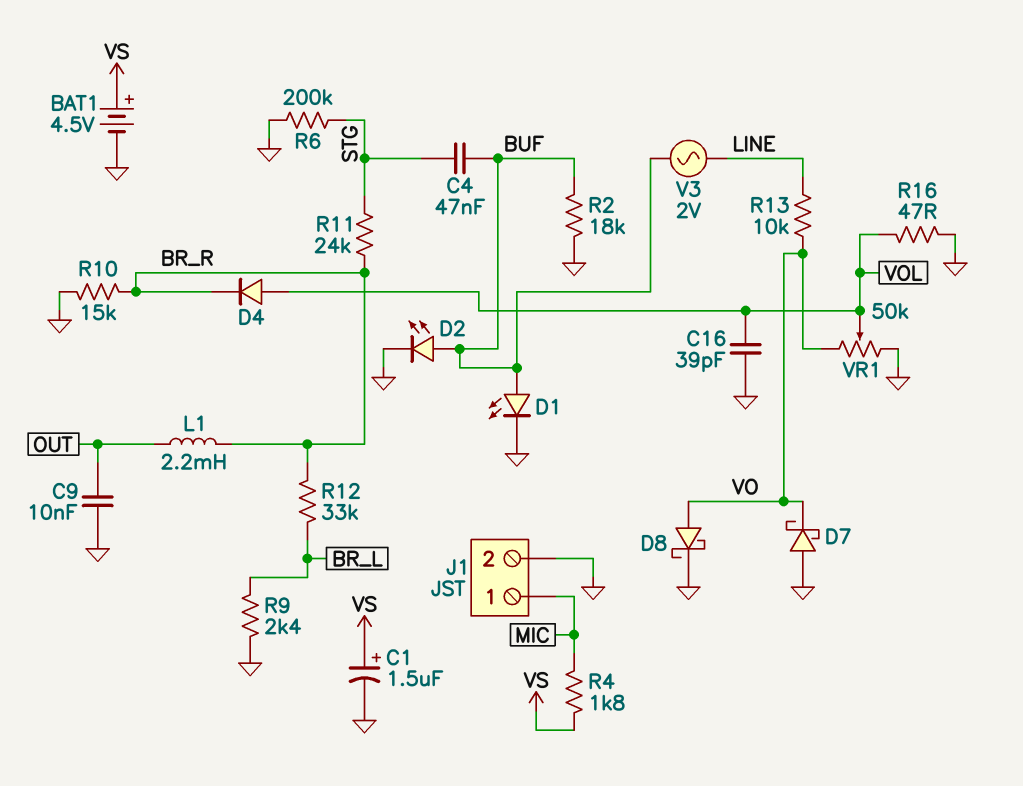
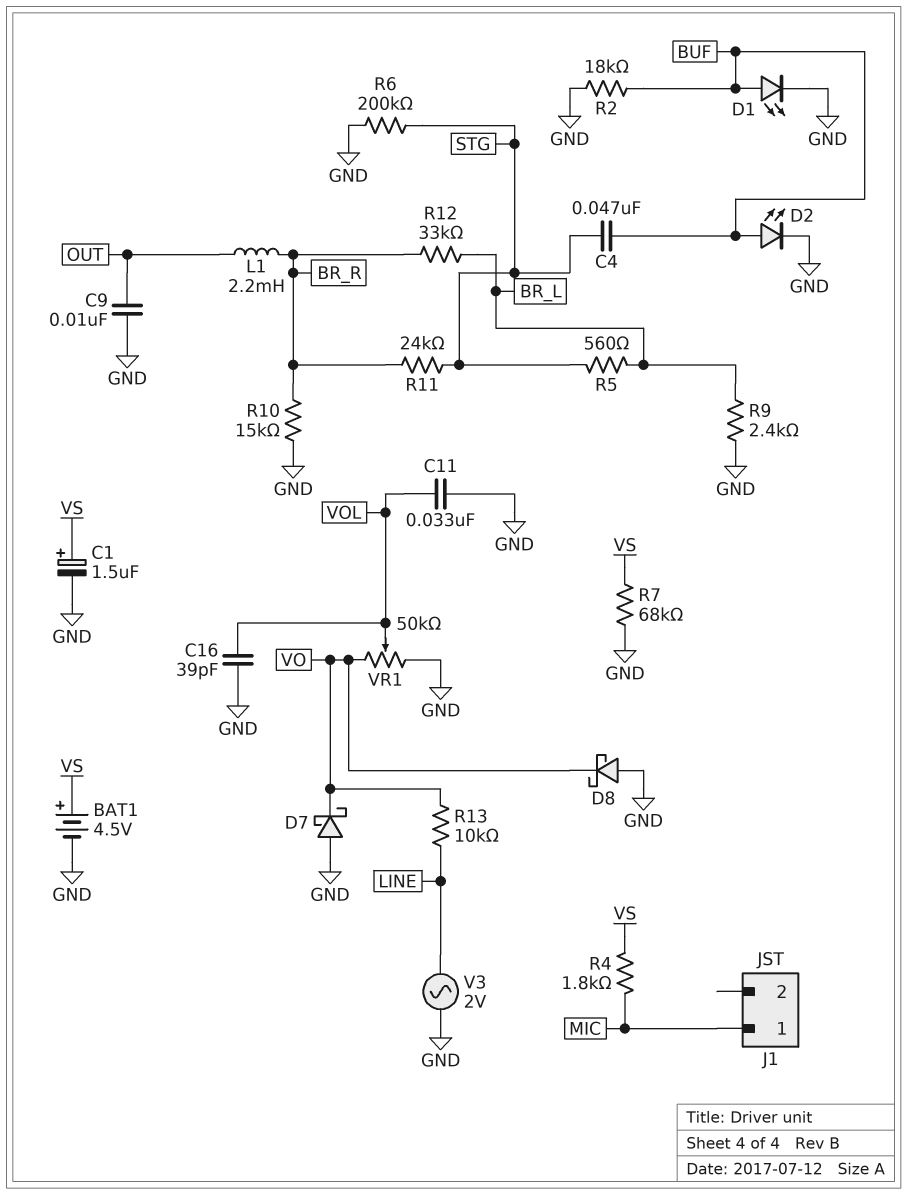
C11: none -> 33nF (GND, VOL)
D4: diode (A VOL, K BR_R) -> none
D8: schottky (A VO, K GND) -> schottky (A GND, K VO)
J1 pin 2: GND -> none
R5: none -> 560 (BR_L, STG)
R7: none -> 68k (GND, VS)
R16: 47 (GND, VOL) -> none
V3: AC 2V (BUF, LINE) -> AC 2V (GND, LINE)

